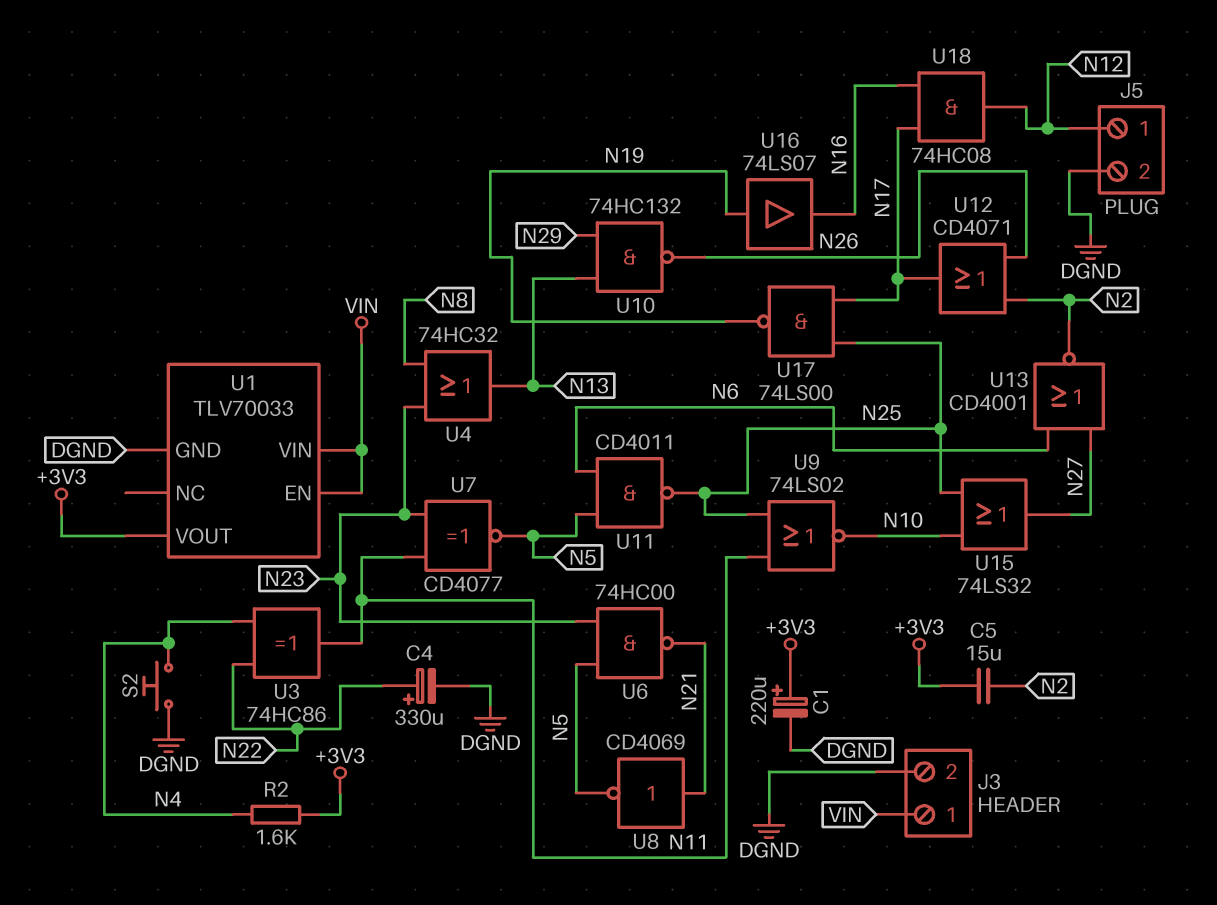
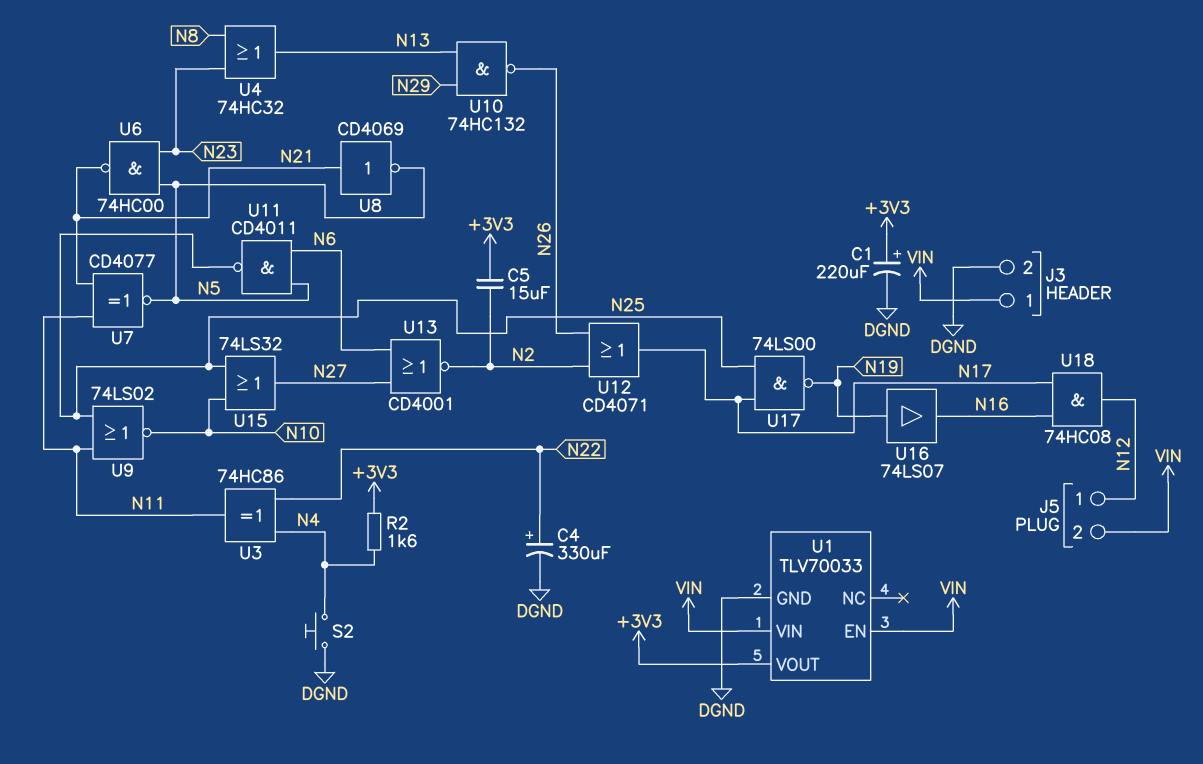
J5 pin 2: DGND -> VIN
U7: XNOR CD4077 (in N11, in N23, out N5) -> XNOR CD4077 (in N11, in N21, out N5)

